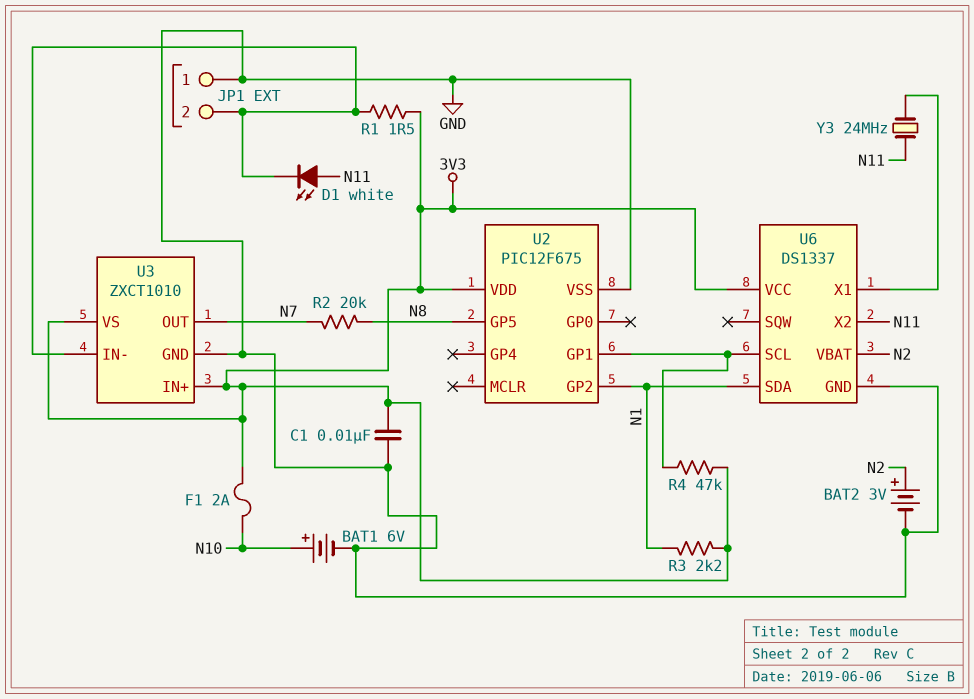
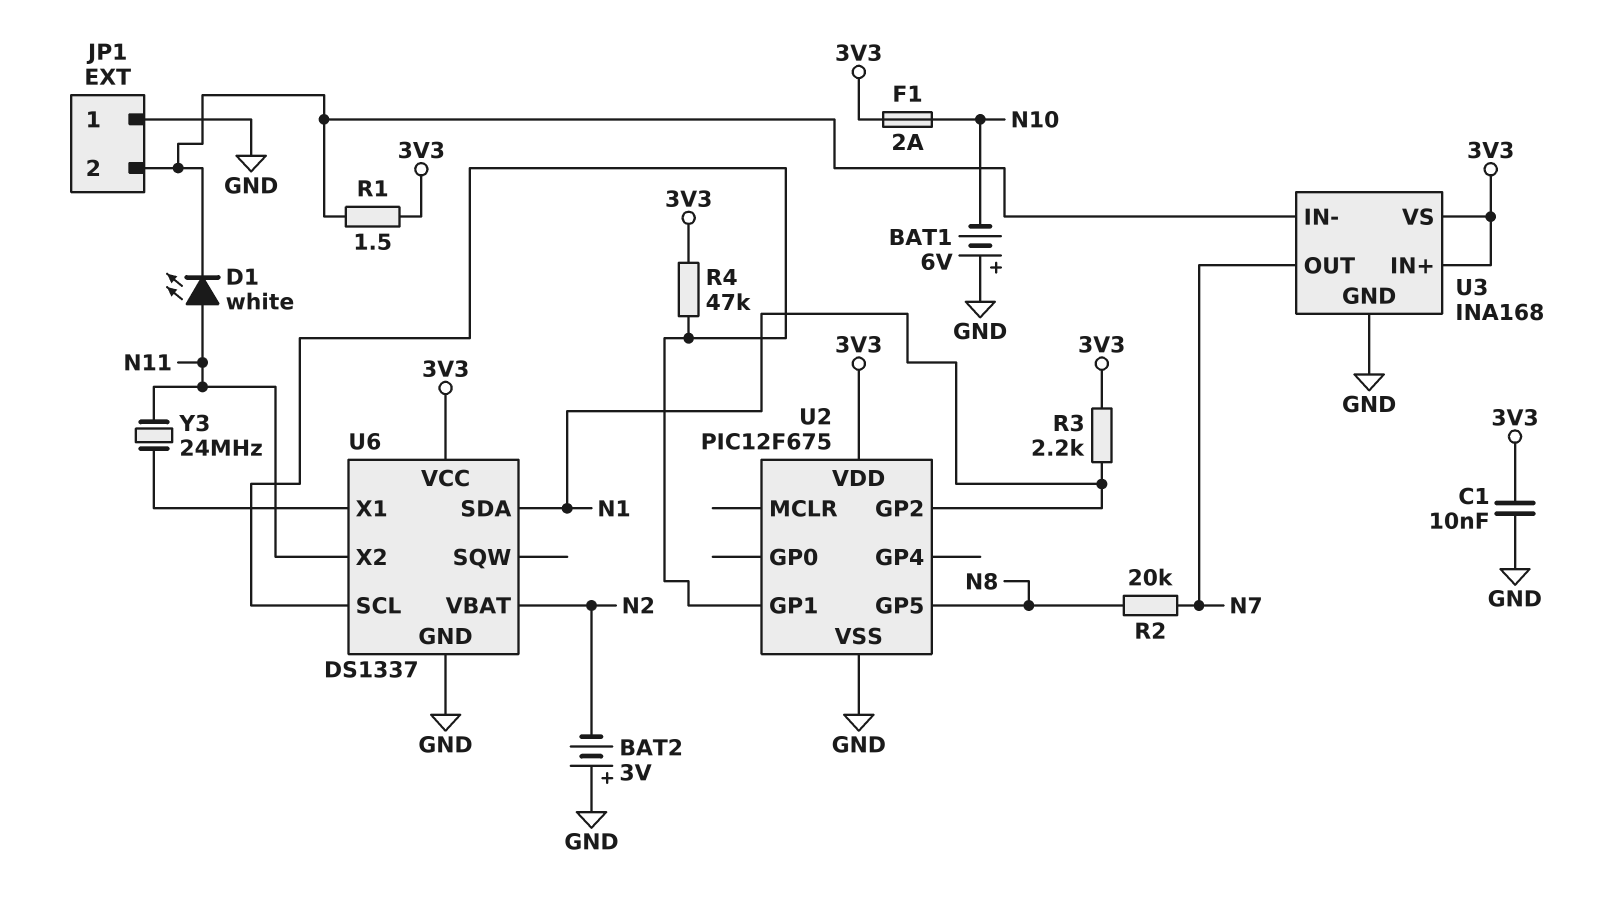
BAT1: 6V (plus N10, minus GND) -> 6V (plus GND, minus N10)
BAT2: 3V (plus N2, minus GND) -> 3V (plus GND, minus N2)
U3: ZXCT1010 -> INA168

